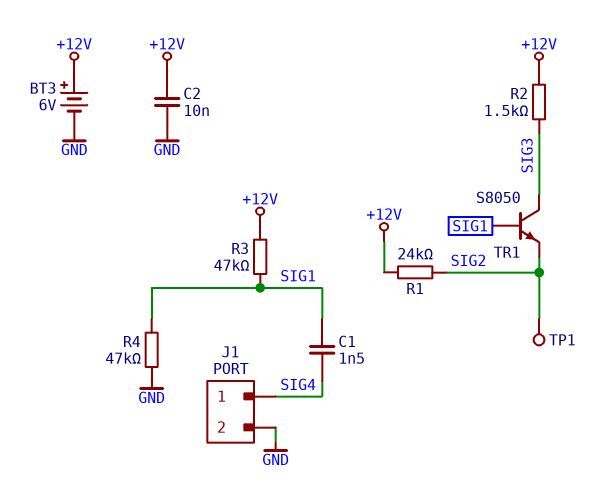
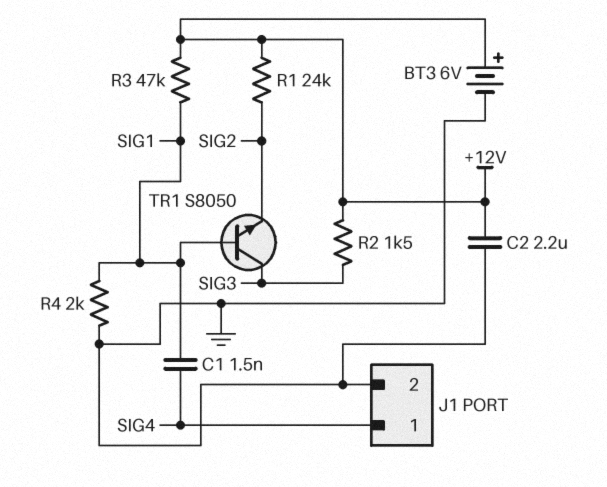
C2: 10nF (+12V, GND) -> 2.2uF (+12V, GND)
R4: 47k (GND, SIG1) -> 2k (GND, SIG1)
TP1: test point (SIG2) -> none

